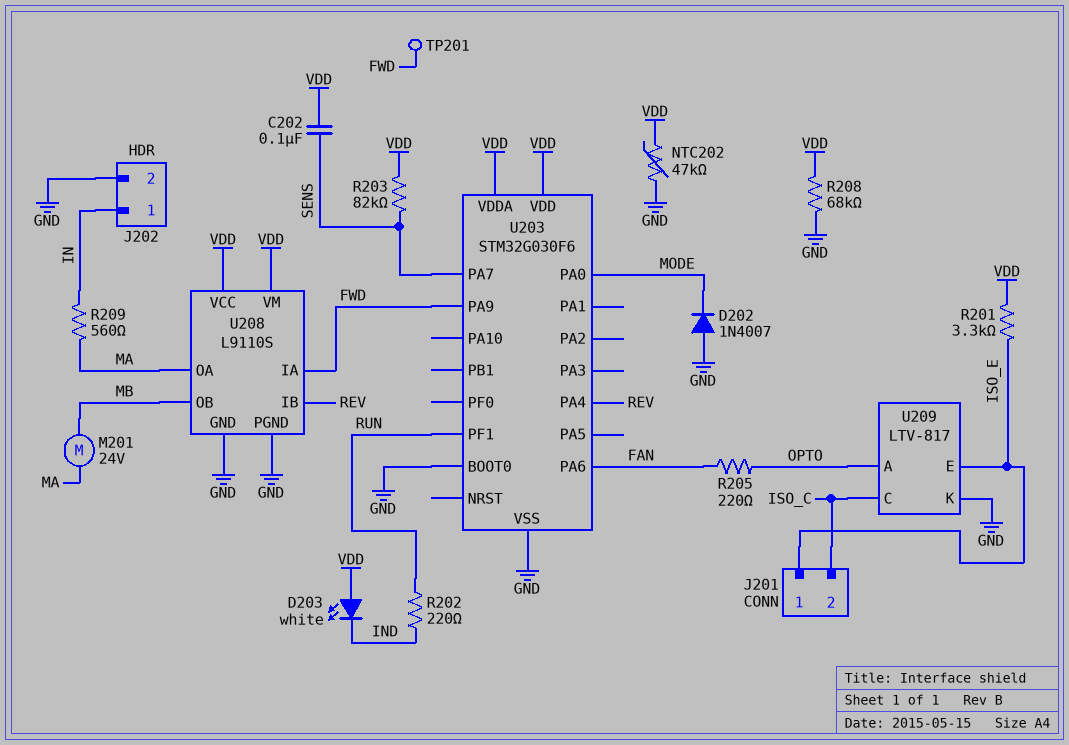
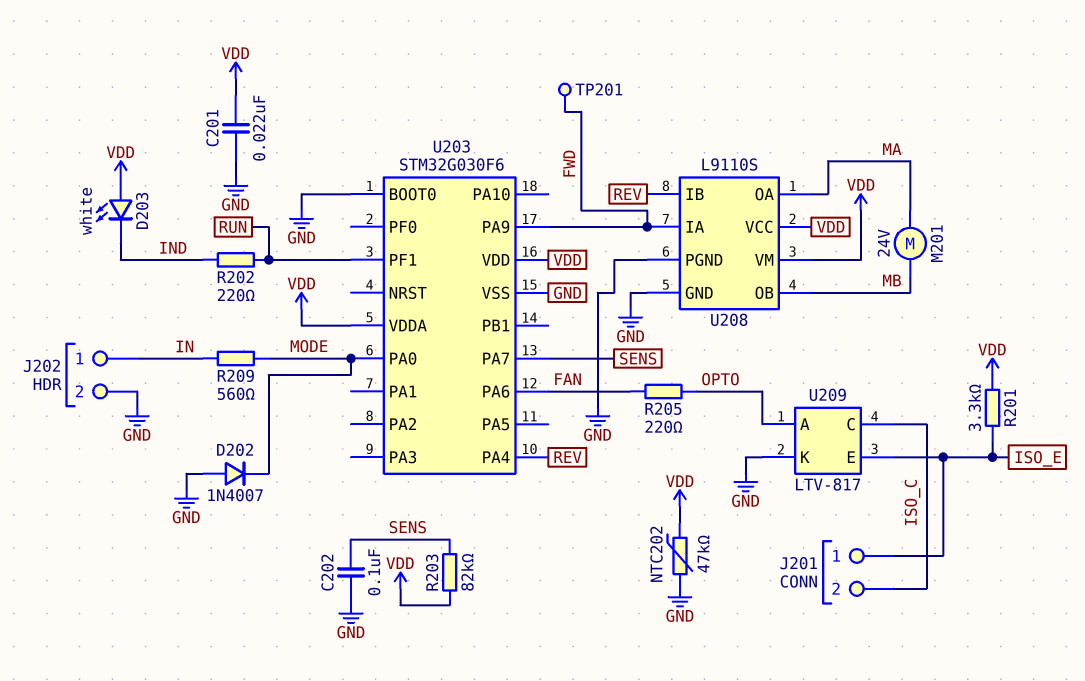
C201: none -> 22nF (GND, VDD)
C202: 100nF (SENS, VDD) -> 100nF (GND, SENS)
R208: 68k (GND, VDD) -> none
R209: 560 (IN, MA) -> 560 (IN, MODE)

